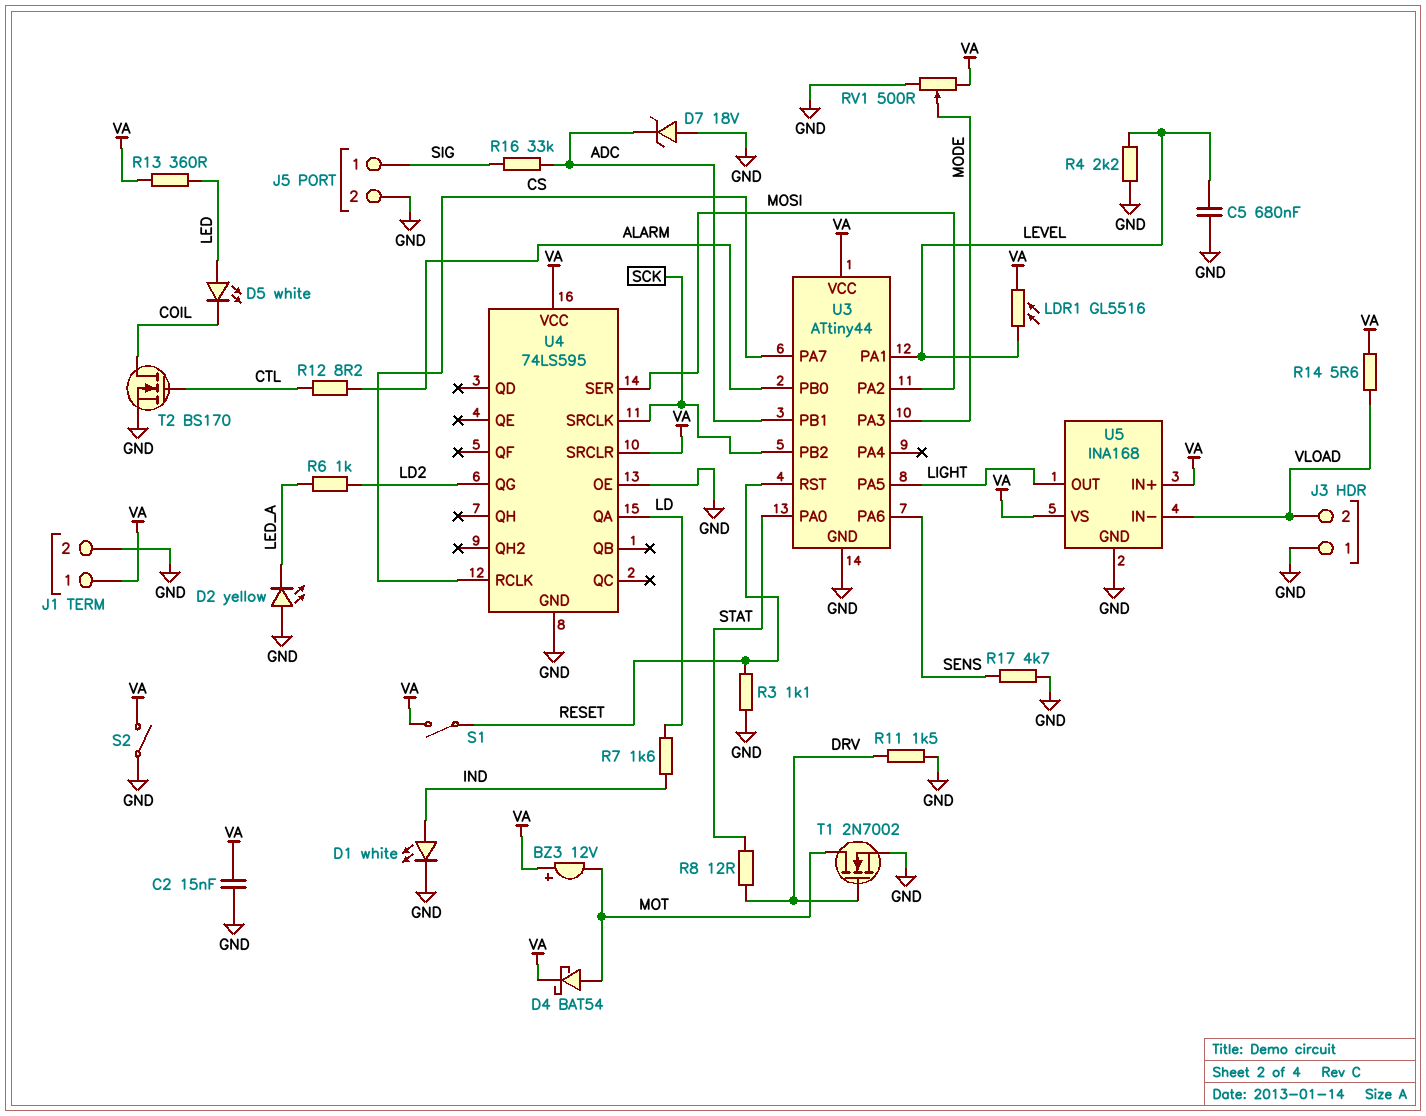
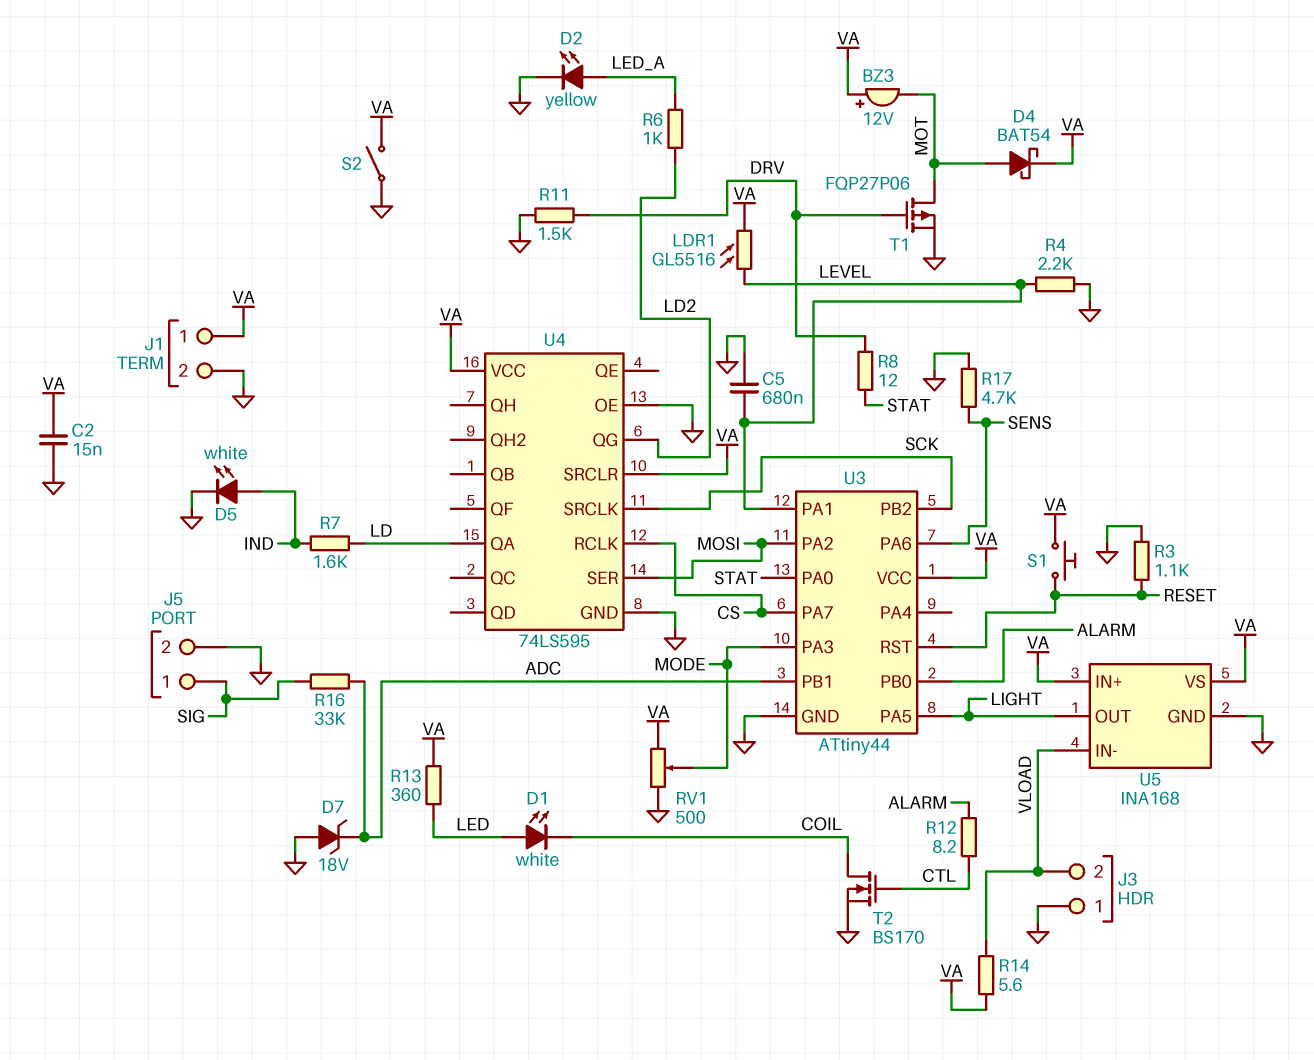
D1: LED white (A IND, K GND) -> LED white (A LED, K COIL)
D2: LED yellow (A GND, K LED_A) -> LED yellow (A LED_A, K GND)
D5: LED white (A LED, K COIL) -> LED white (A IND, K GND)
S1: switch (RESET, VA) -> button (RESET, VA)
T1: NMOS 2N7002 (G DRV, D MOT, S GND) -> PMOS FQP27P06 (G DRV, D MOT, S GND)

